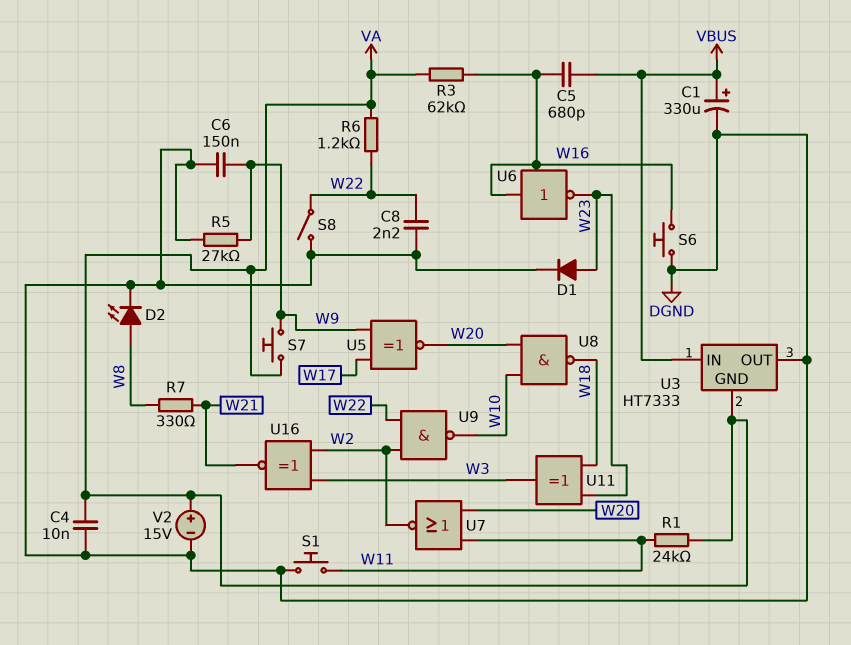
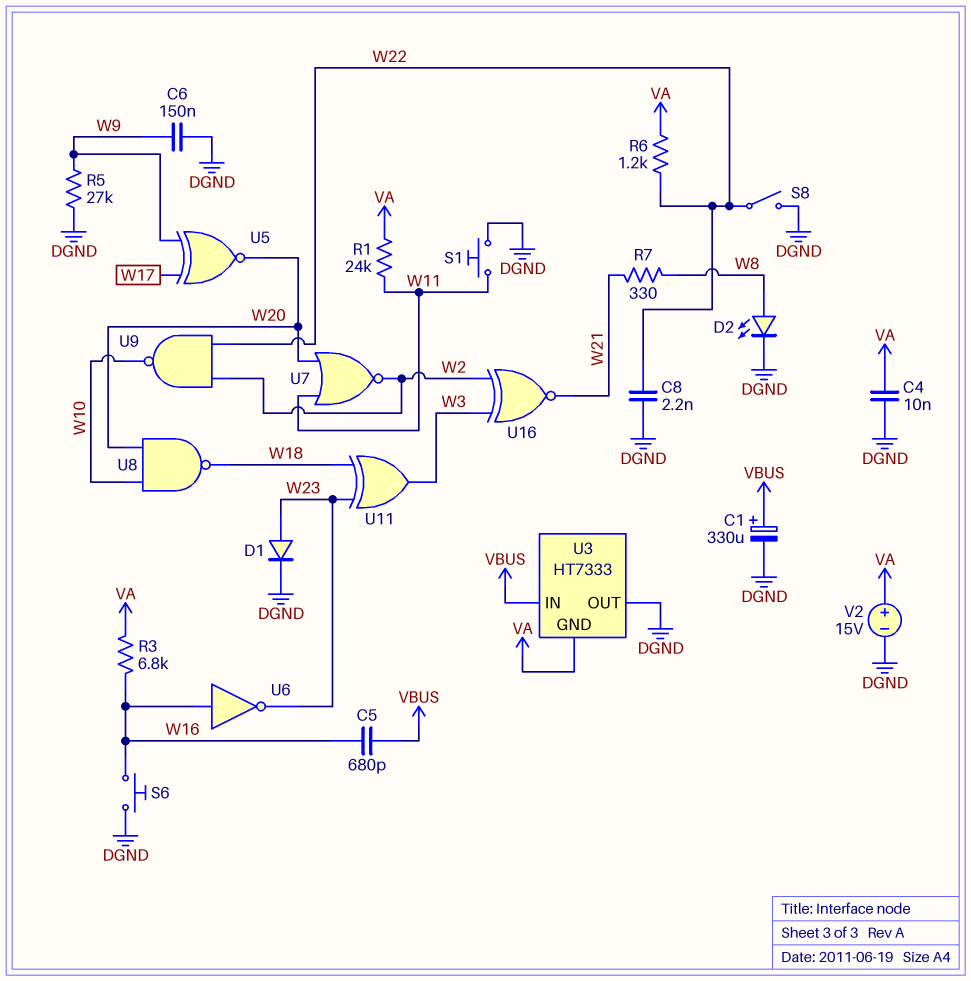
R3: 62k (VA, W16) -> 6.8k (VA, W16)
S7: button (VA, W9) -> none

